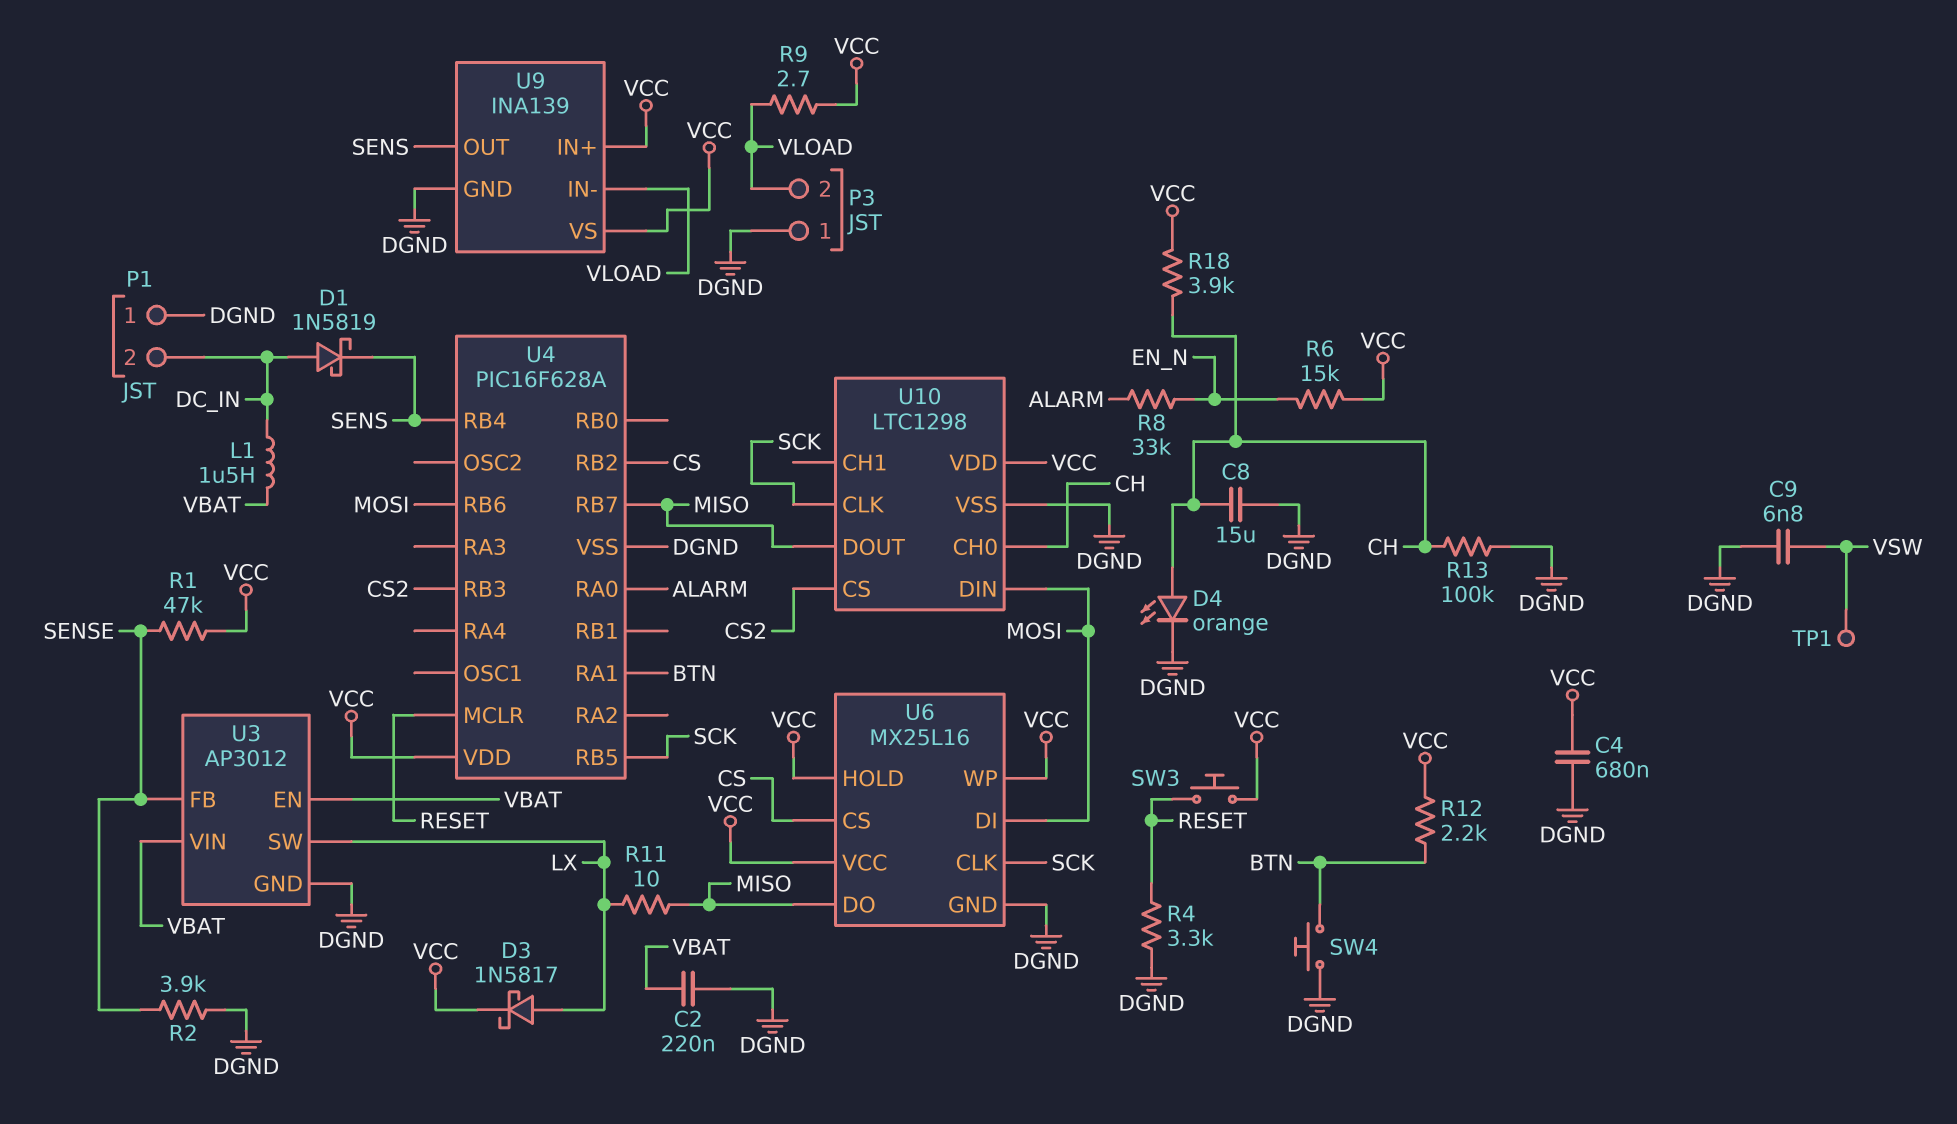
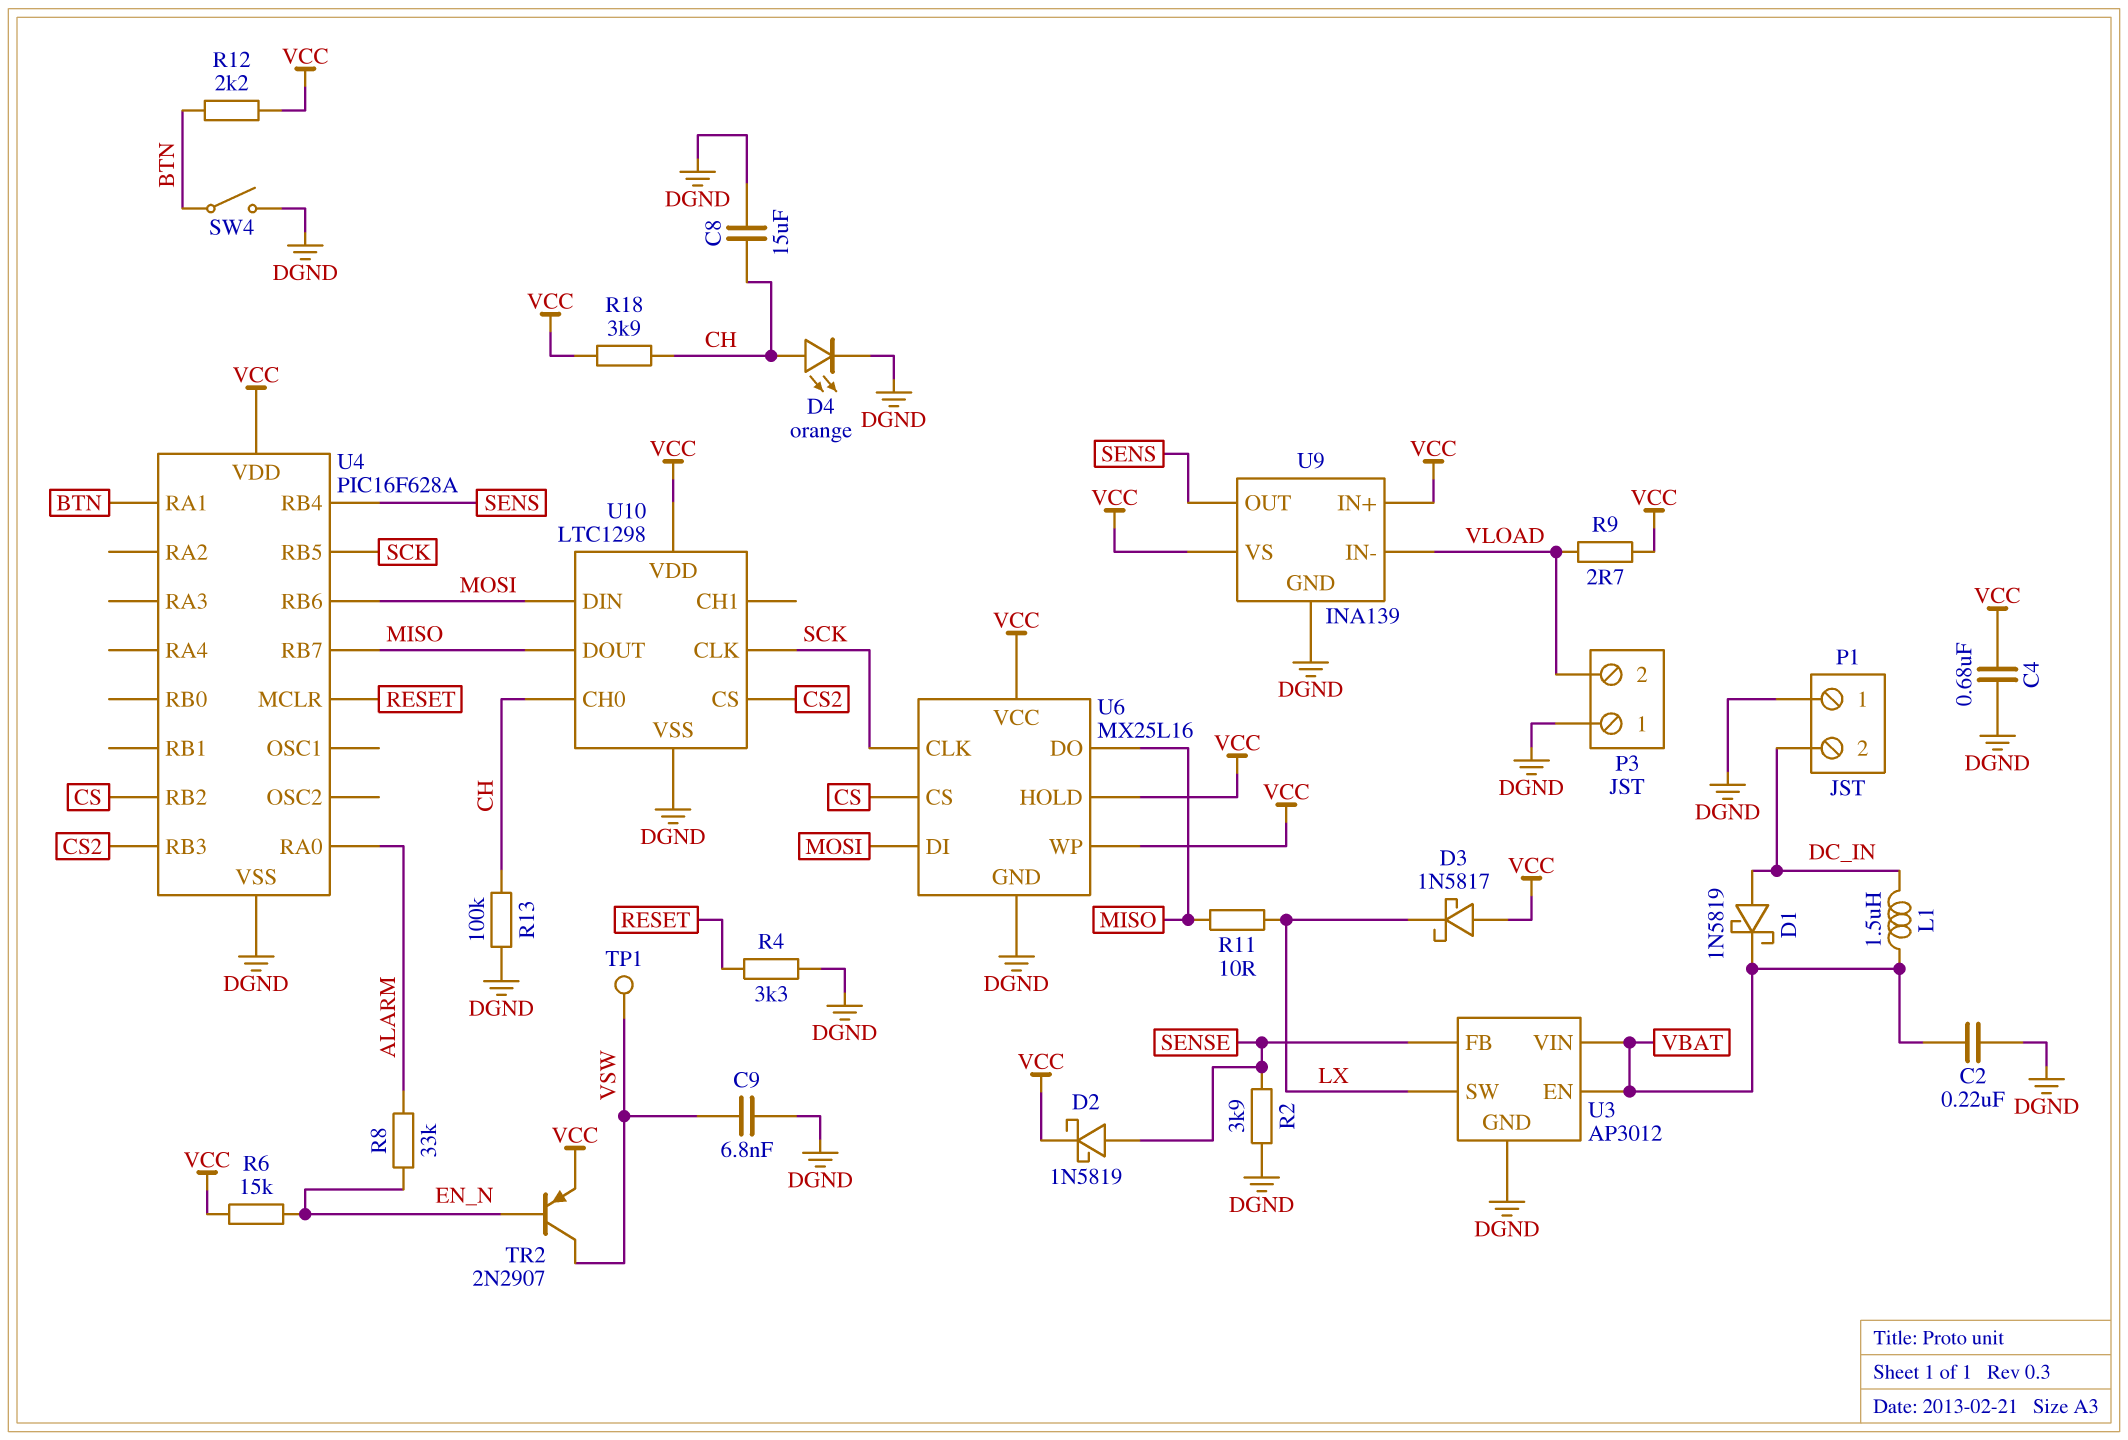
D1: schottky 1N5819 (A DC_IN, K SENS) -> schottky 1N5819 (A DC_IN, K VBAT)
D2: none -> schottky 1N5819 (A SENSE, K VCC)
D3: schottky 1N5817 (A LX, K VCC) -> schottky 1N5817 (A VCC, K LX)
R1: 47k (SENSE, VCC) -> none
SW3: button (RESET, VCC) -> none
SW4: button (BTN, DGND) -> switch (BTN, DGND)
TR2: none -> PNP 2N2907 (B EN_N, C VSW, E VCC)

